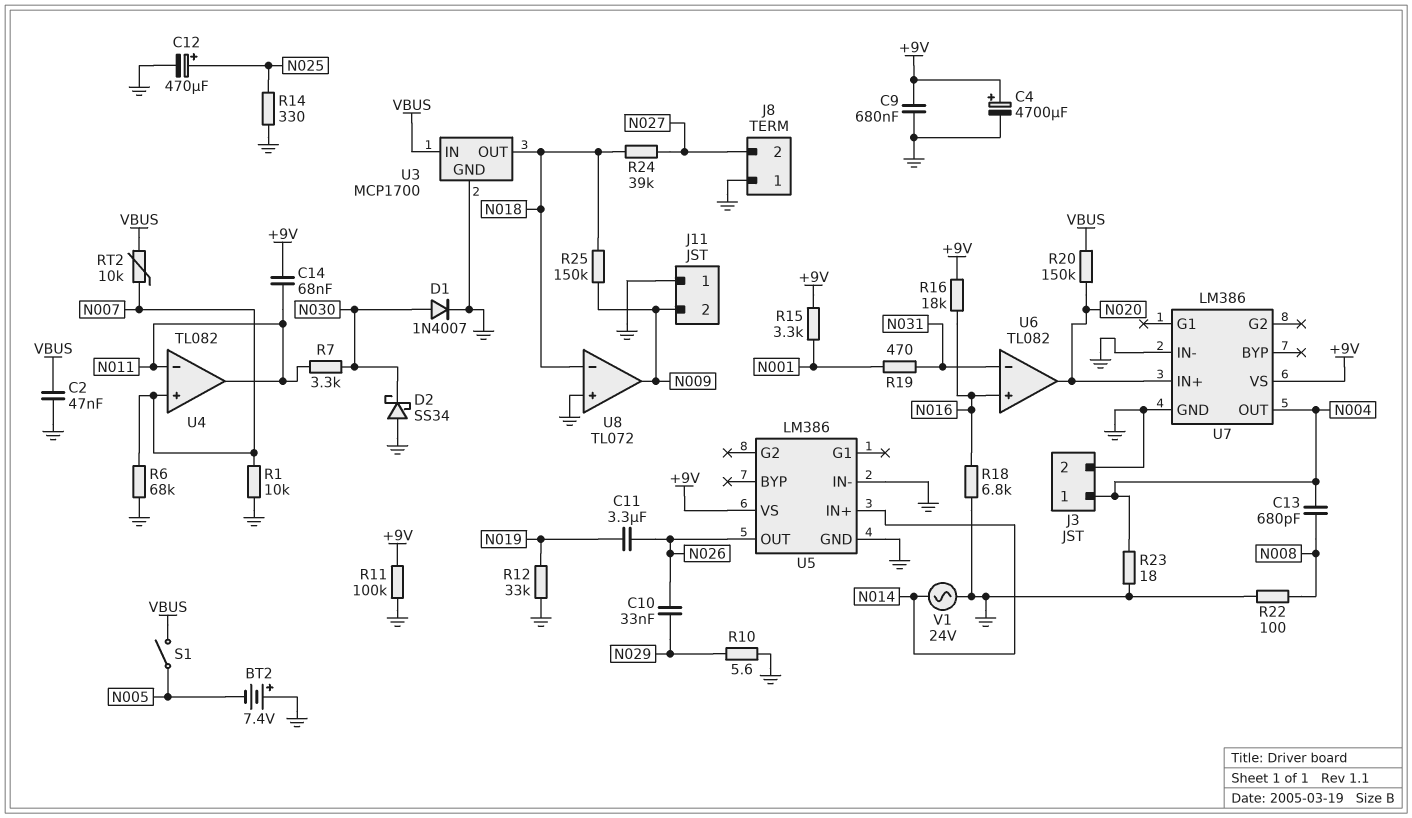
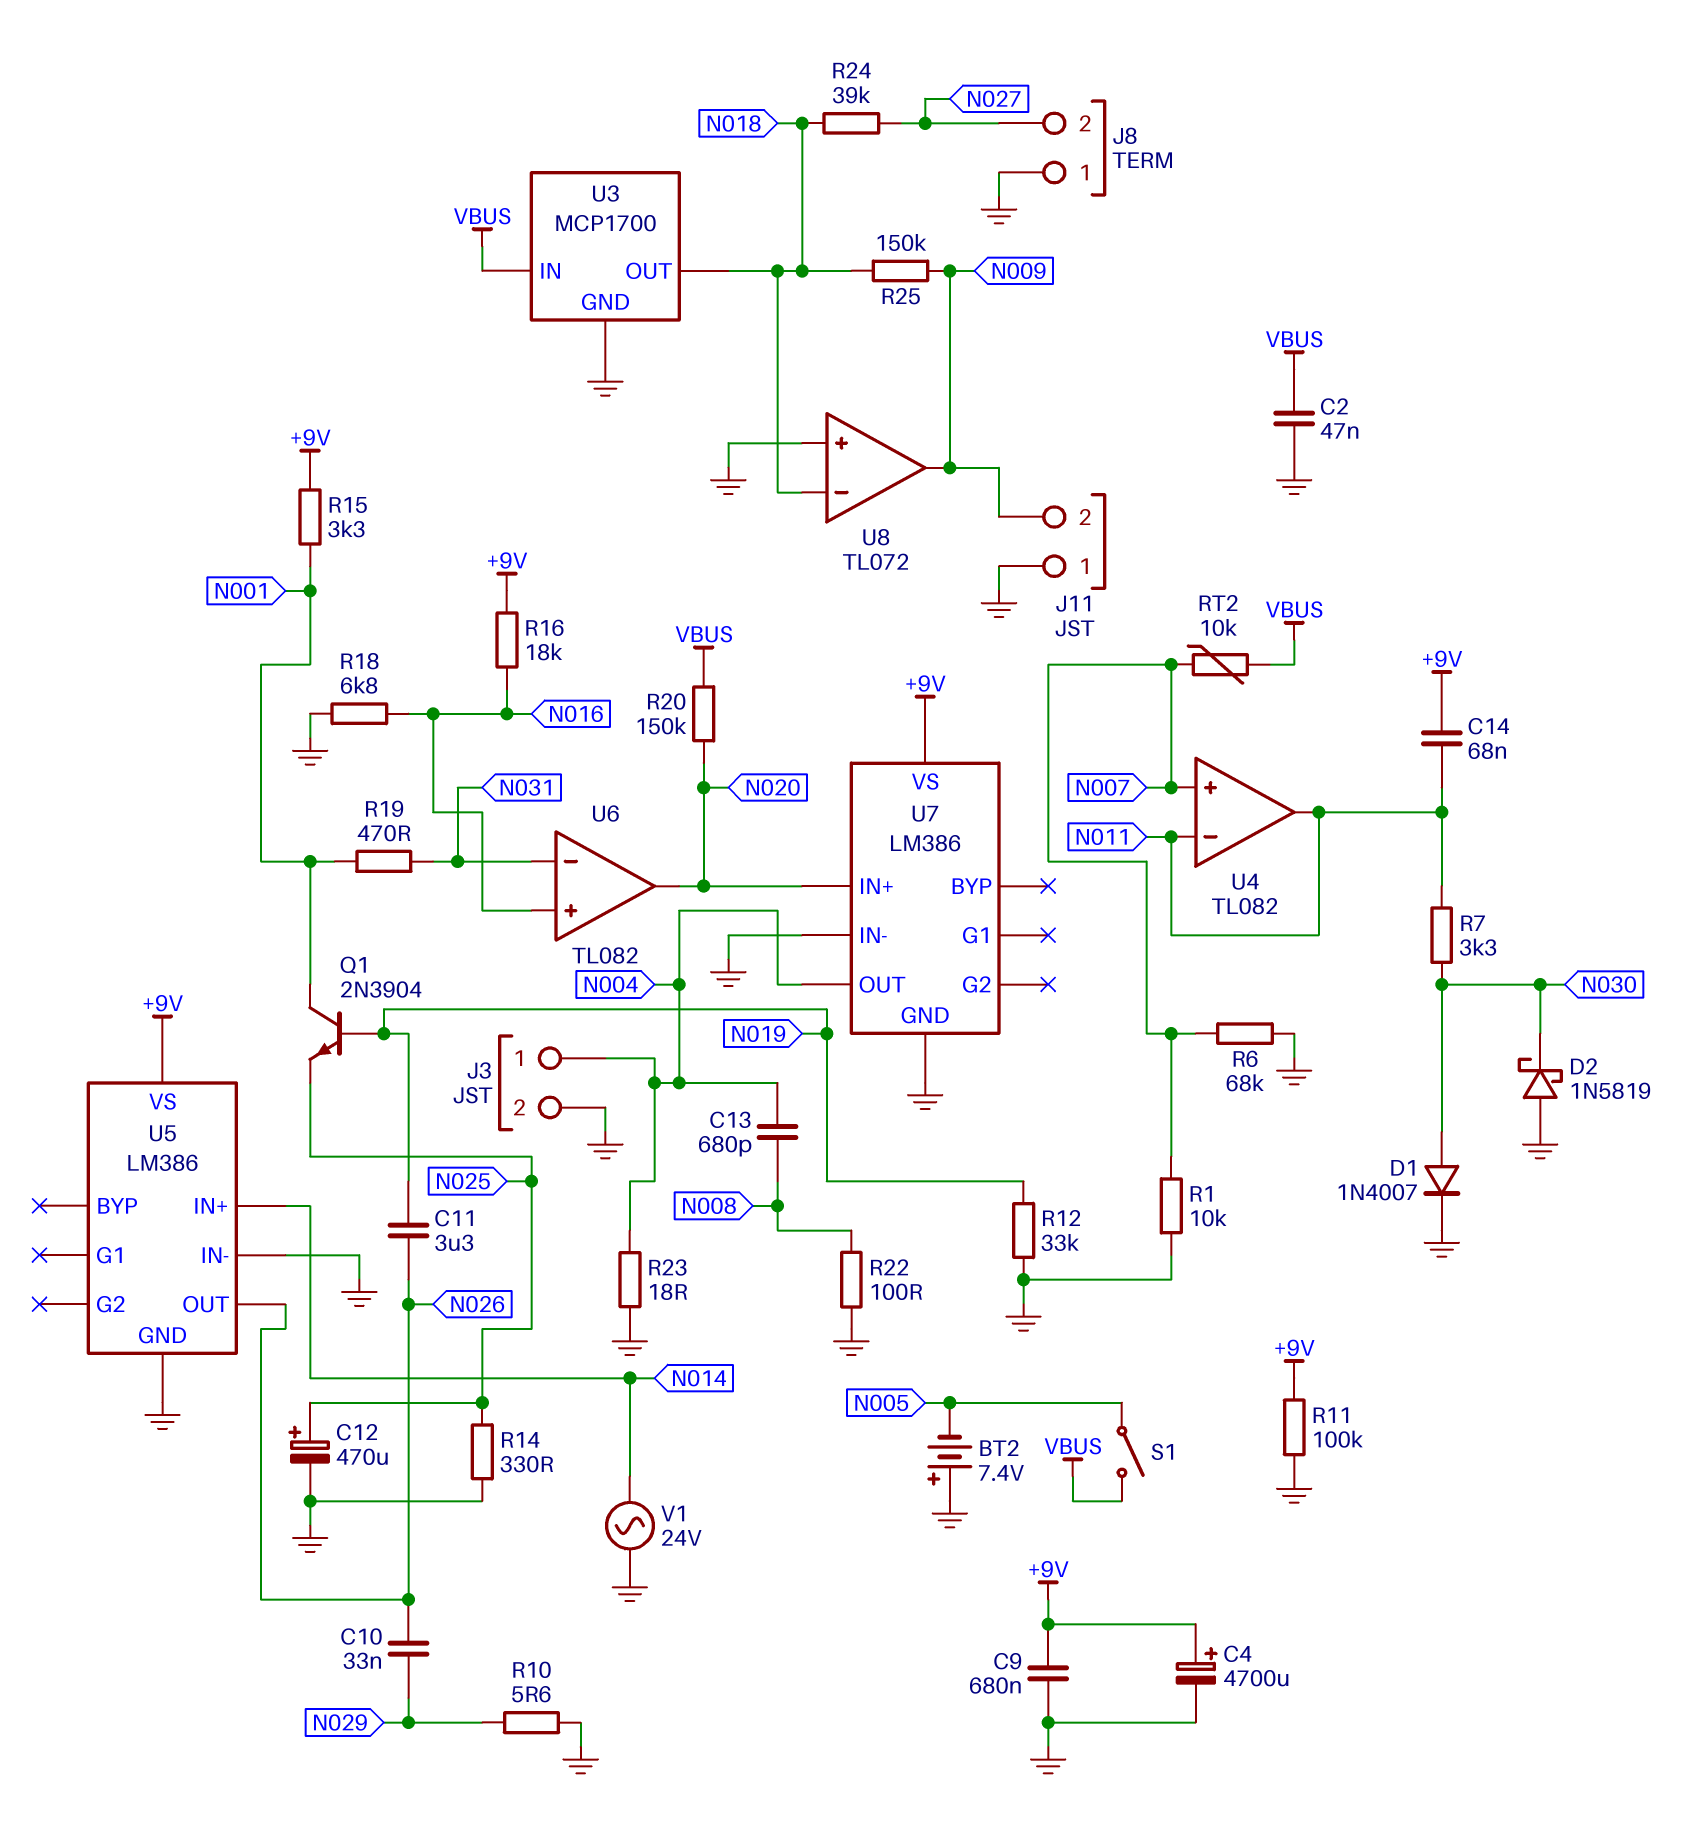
D2: schottky SS34 (A GND, K N030) -> schottky 1N5819 (A GND, K N030)
Q1: none -> NPN 2N3904 (B N019, C N001, E N025)

